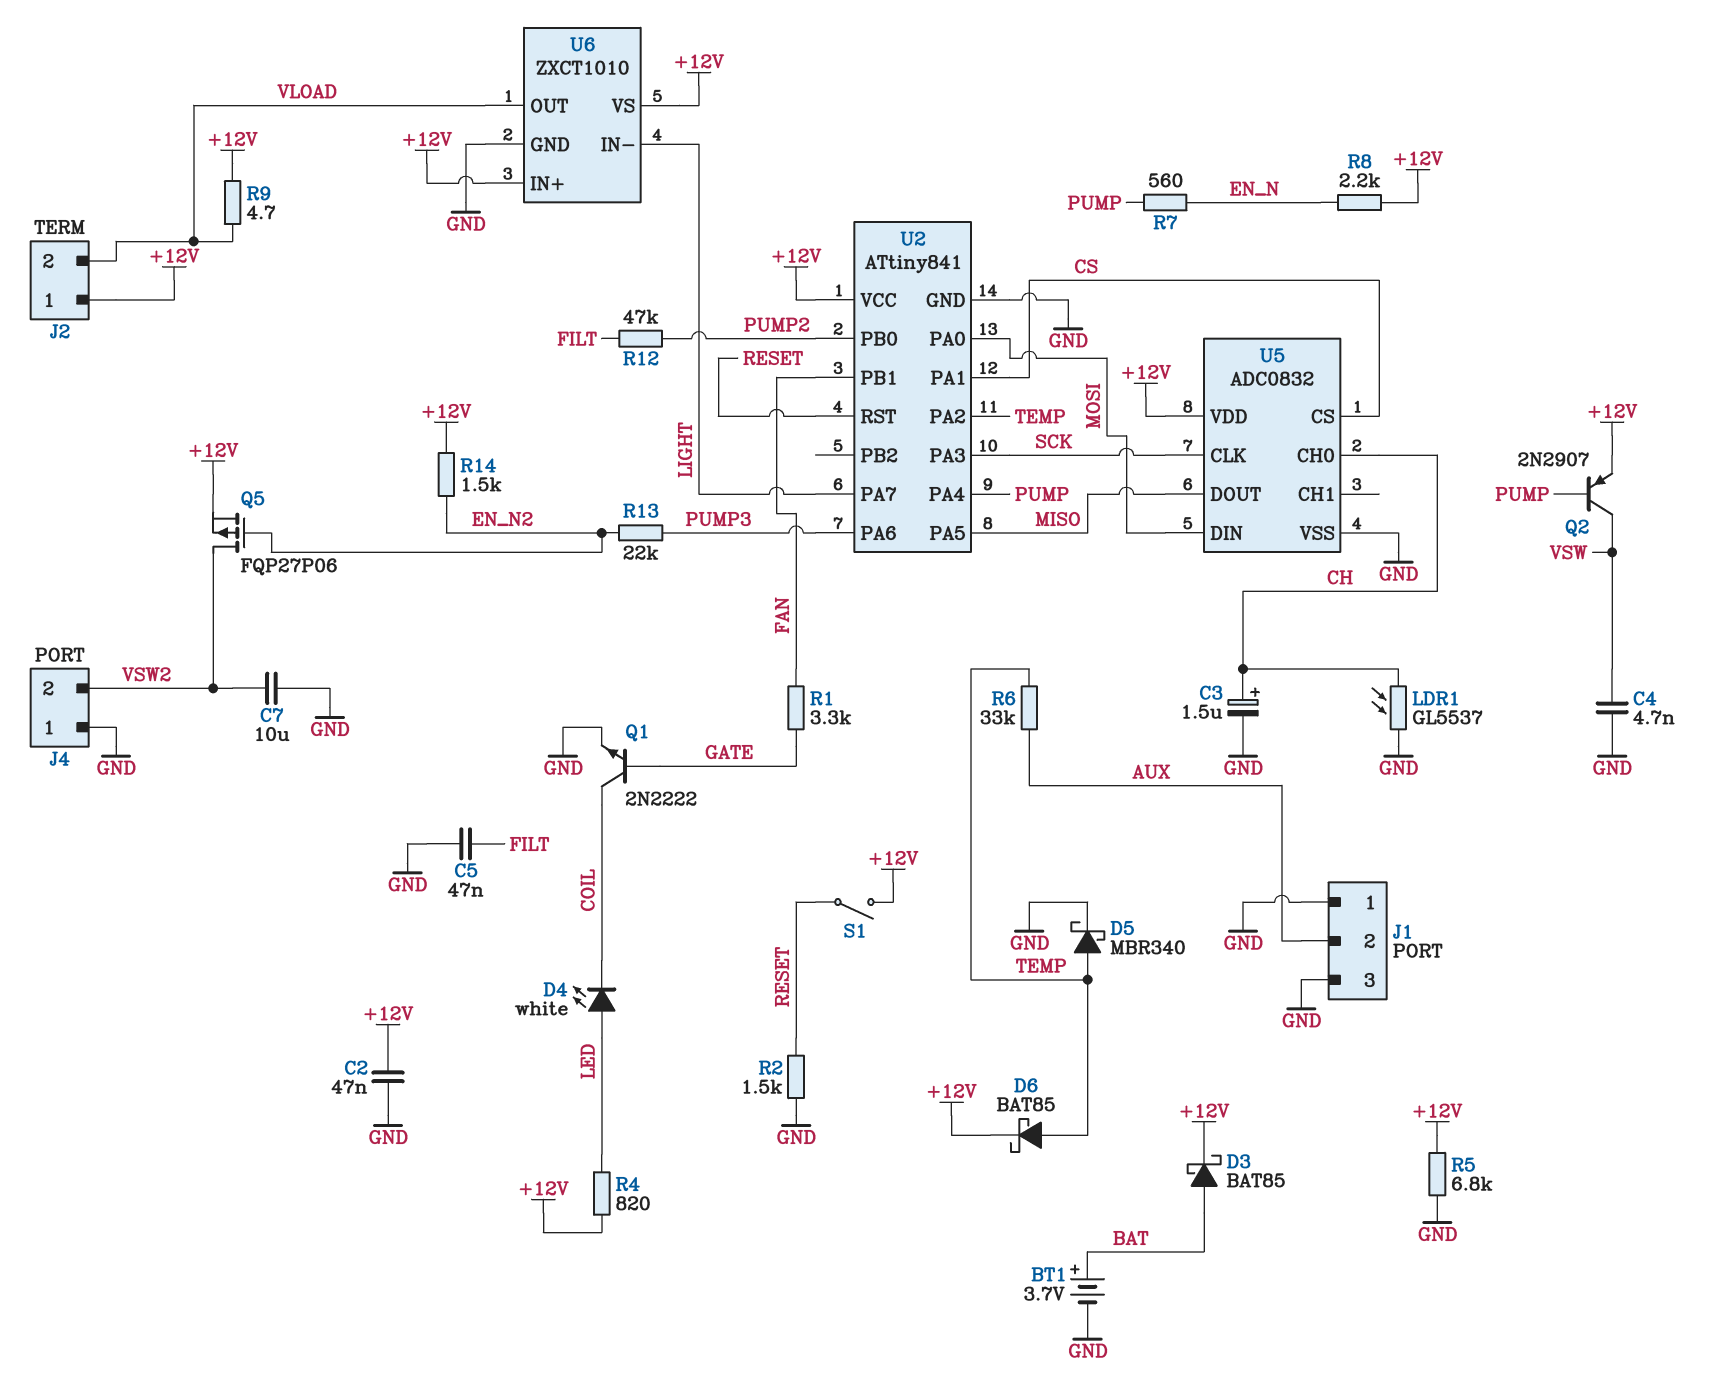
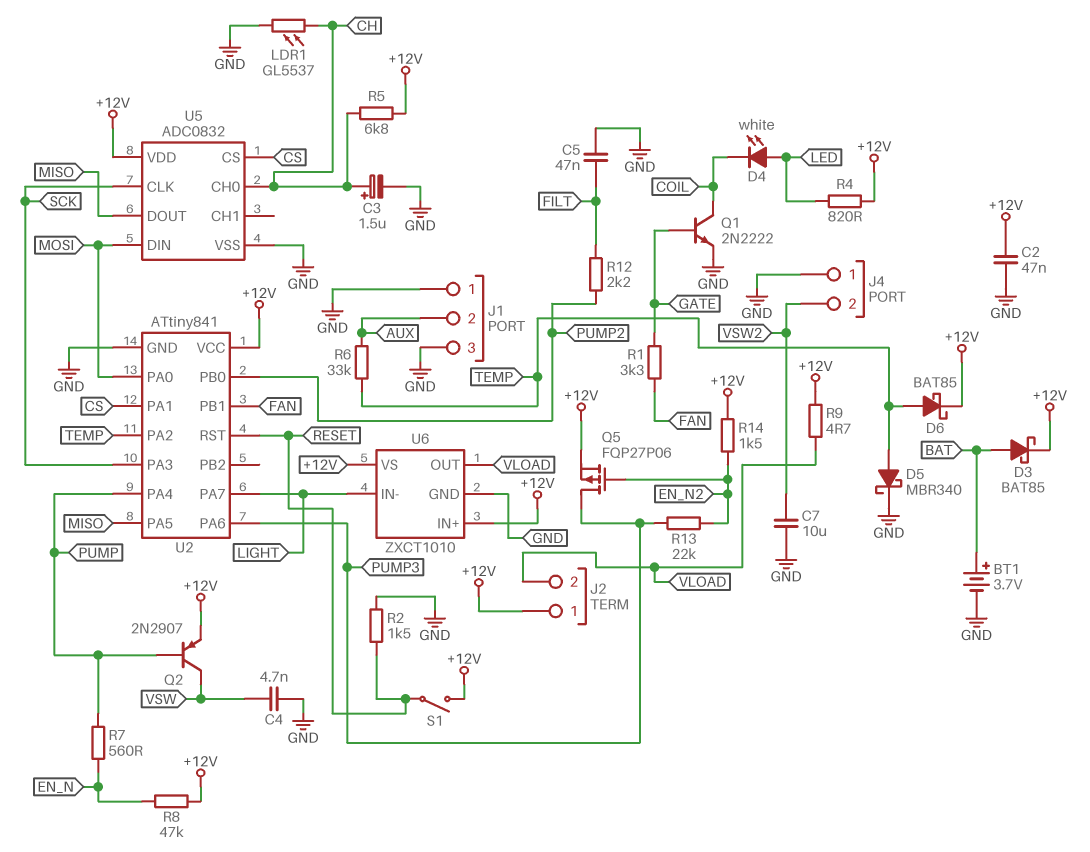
Q5: PMOS FQP27P06 (G EN_N2, D VSW2, S +12V) -> PMOS FQP27P06 (G EN_N2, D PUMP3, S +12V)
R5: 6.8k (+12V, GND) -> 6.8k (+12V, CH)
R8: 2.2k (+12V, EN_N) -> 47k (+12V, EN_N)
R12: 47k (FILT, PUMP2) -> 2.2k (FILT, PUMP2)

